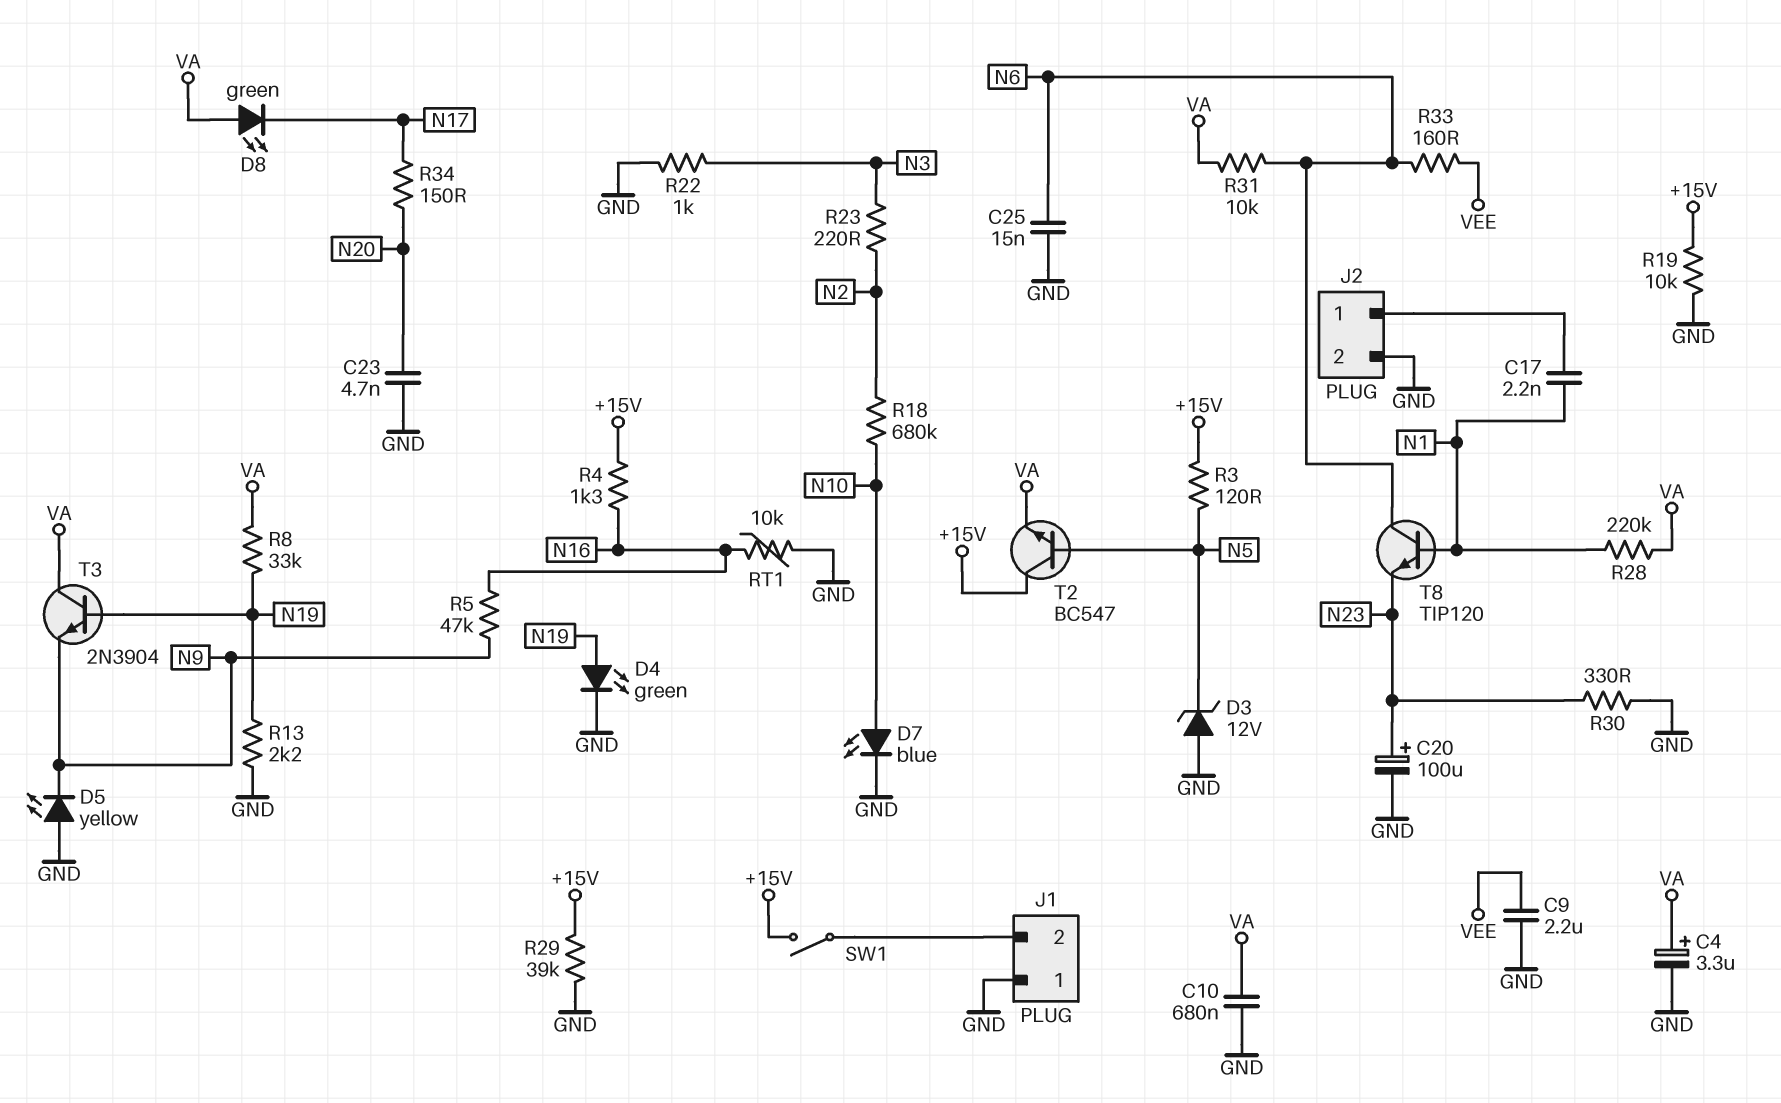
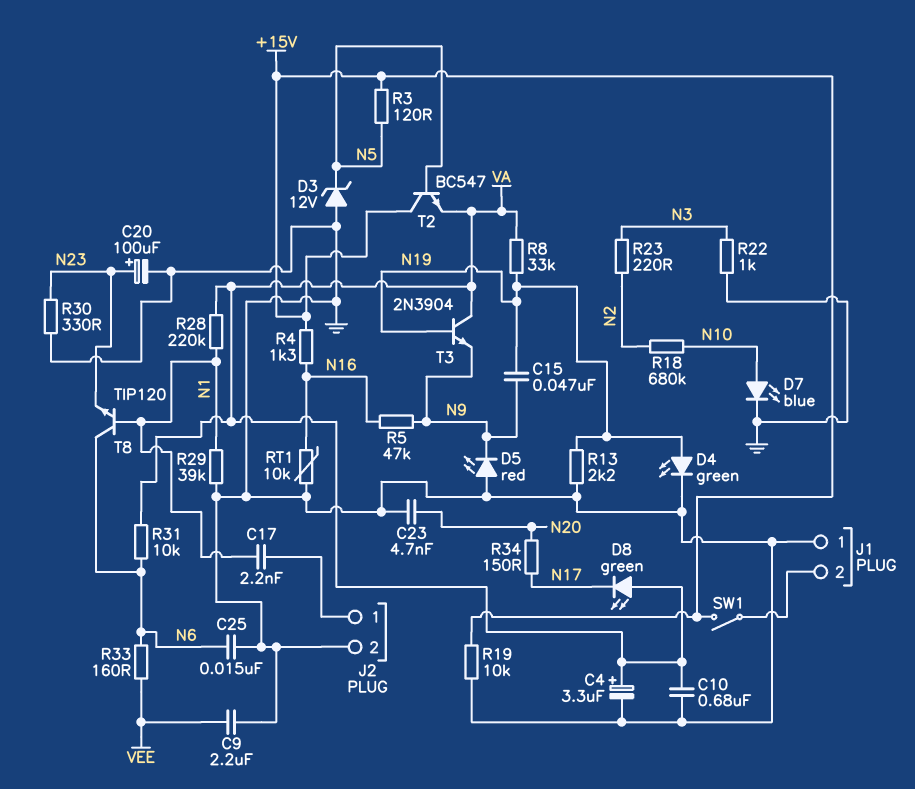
C15: none -> 47nF (N9, N19)
D5: LED yellow (A GND, K N9) -> LED red (A GND, K N9)
R29: 39k (+15V, GND) -> 39k (GND, N1)

